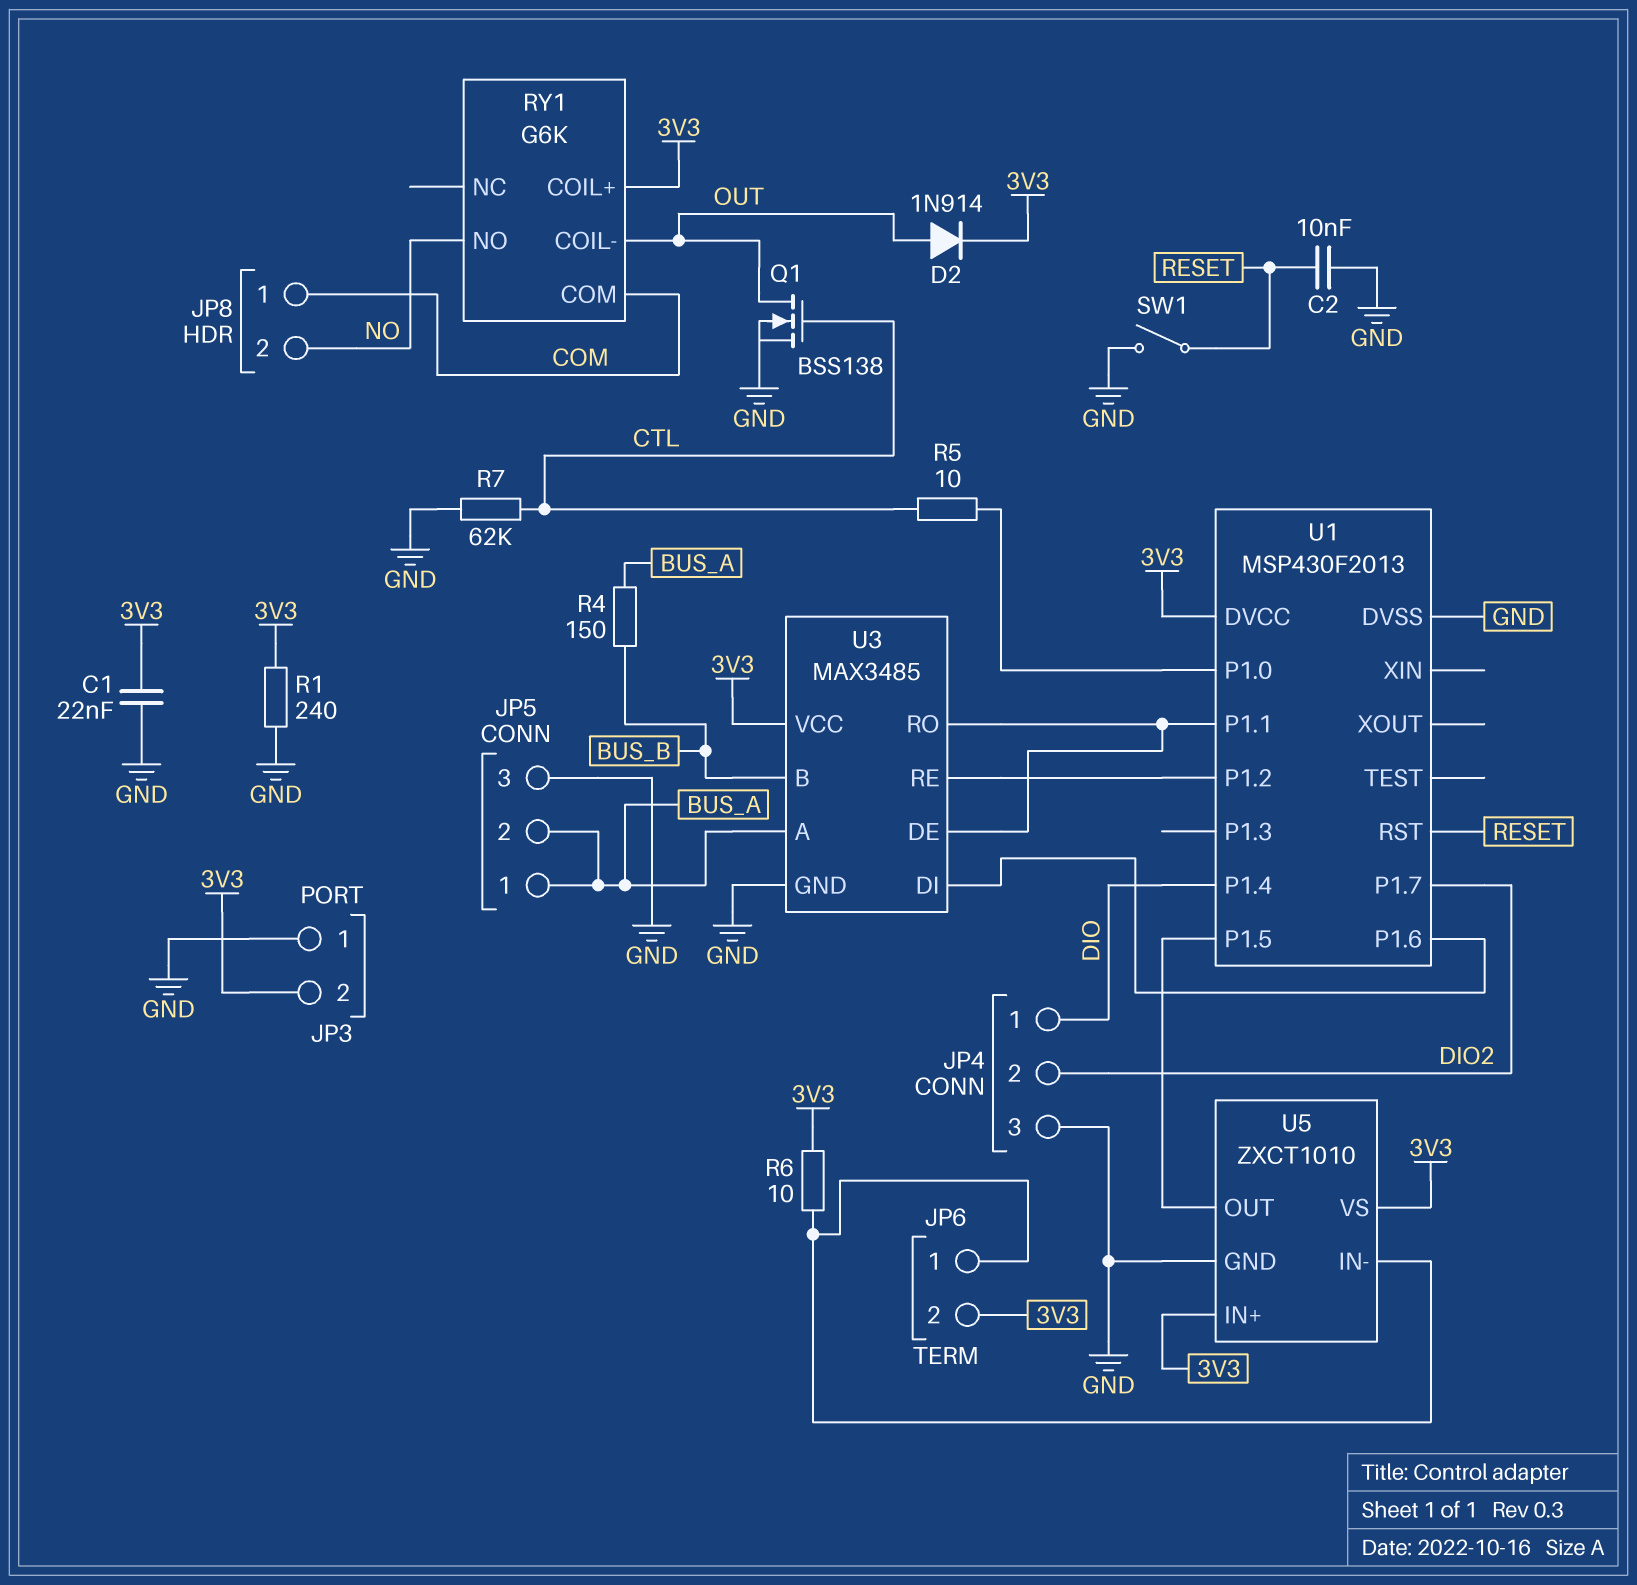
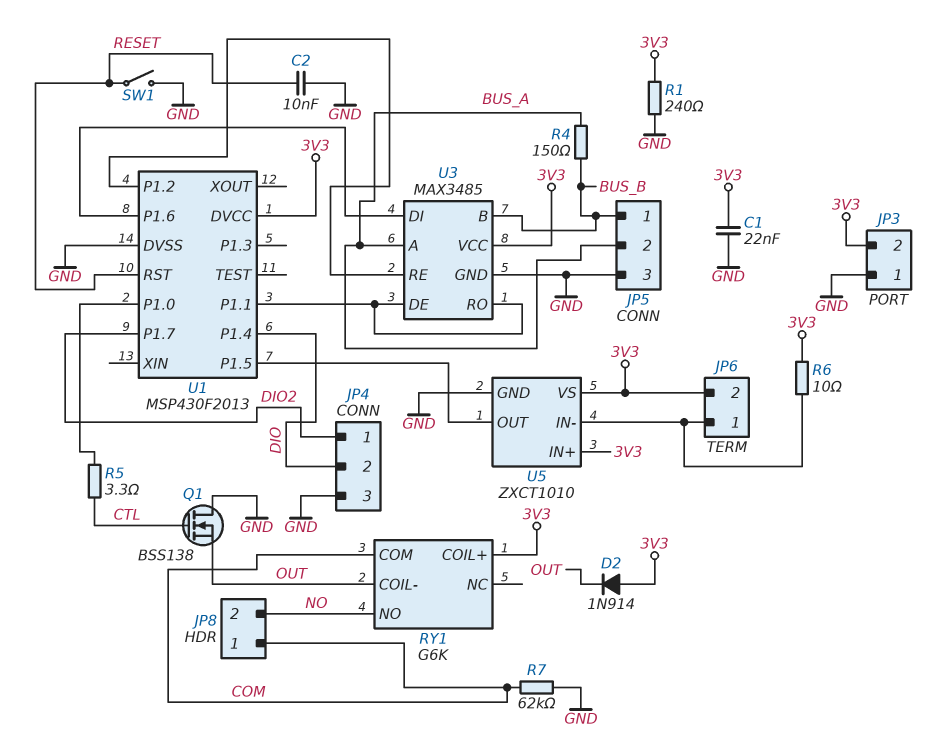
D2: diode 1N914 (A OUT, K 3V3) -> diode 1N914 (A 3V3, K OUT)
JP4 pin 1: DIO -> DIO2
JP4 pin 2: DIO2 -> DIO
JP5 pin 1: BUS_A -> BUS_B
Q1: NMOS BSS138 (G CTL, D OUT, S GND) -> NMOS BSS138 (G CTL, D GND, S OUT)
R5: 10 (CTL, U1/P1.0) -> 3.3 (CTL, U1/P1.0)
R7: 62k (CTL, GND) -> 62k (COM, GND)

